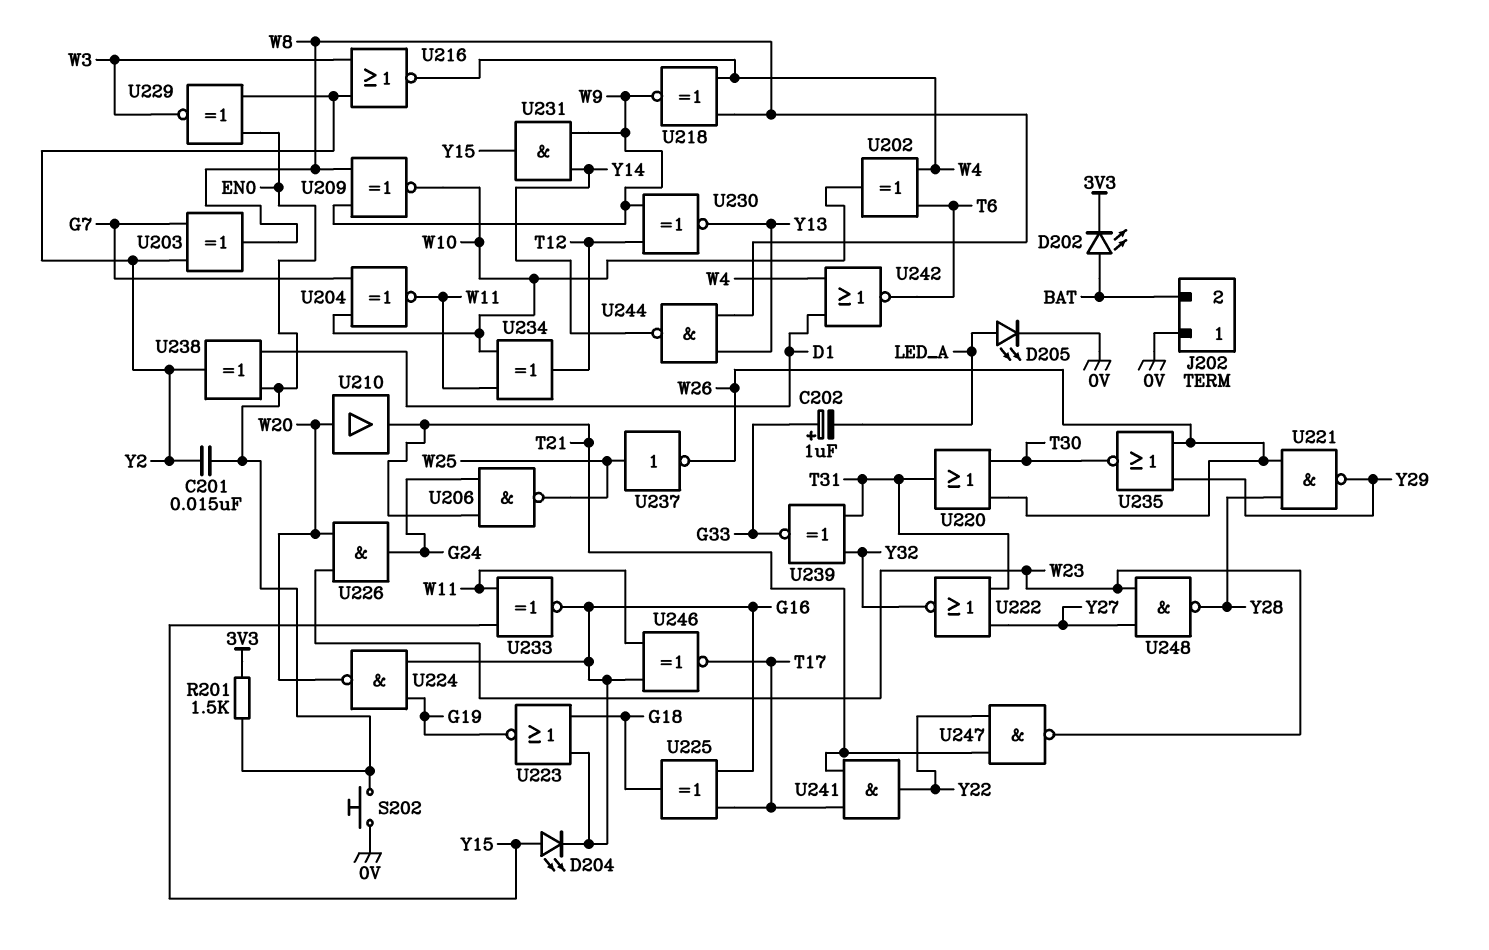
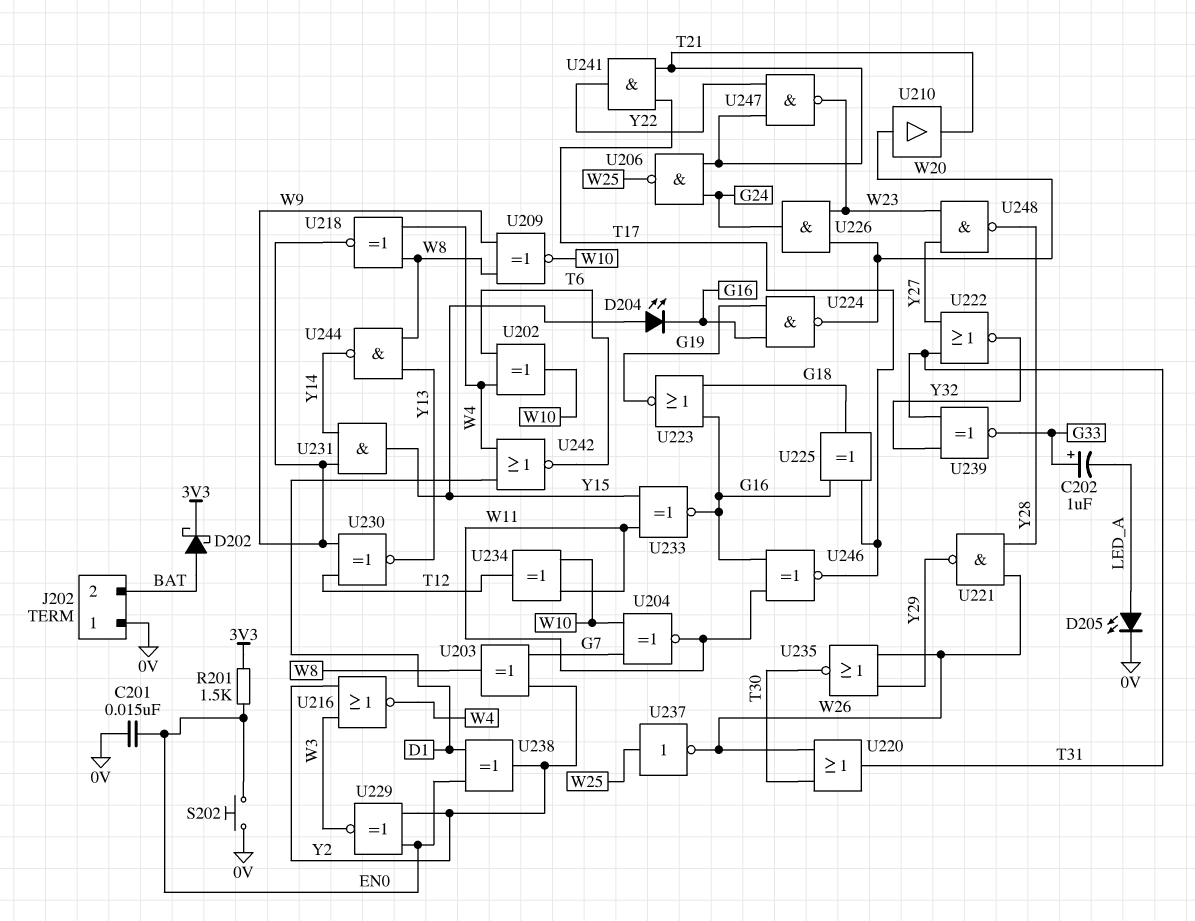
C201: 15nF (EN0, Y2) -> 15nF (0V, EN0)
D202: LED (A BAT, K 3V3) -> schottky (A BAT, K 3V3)

